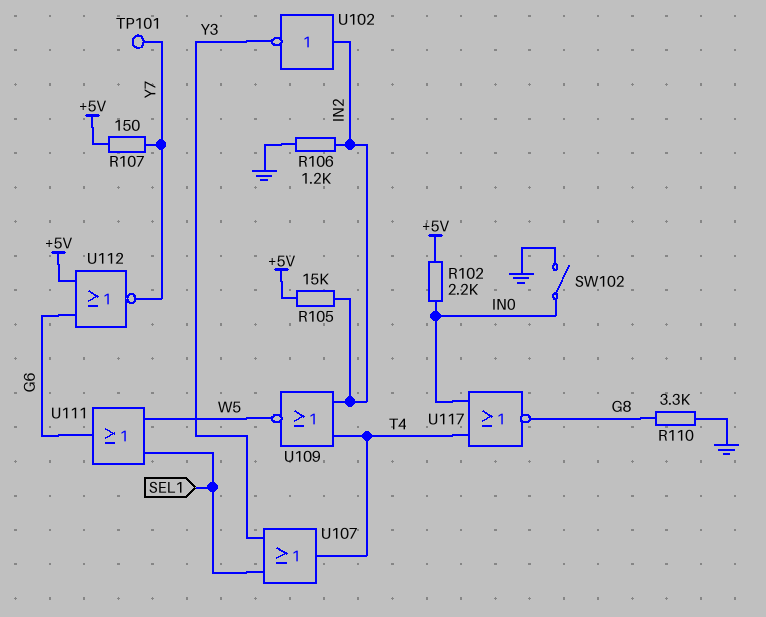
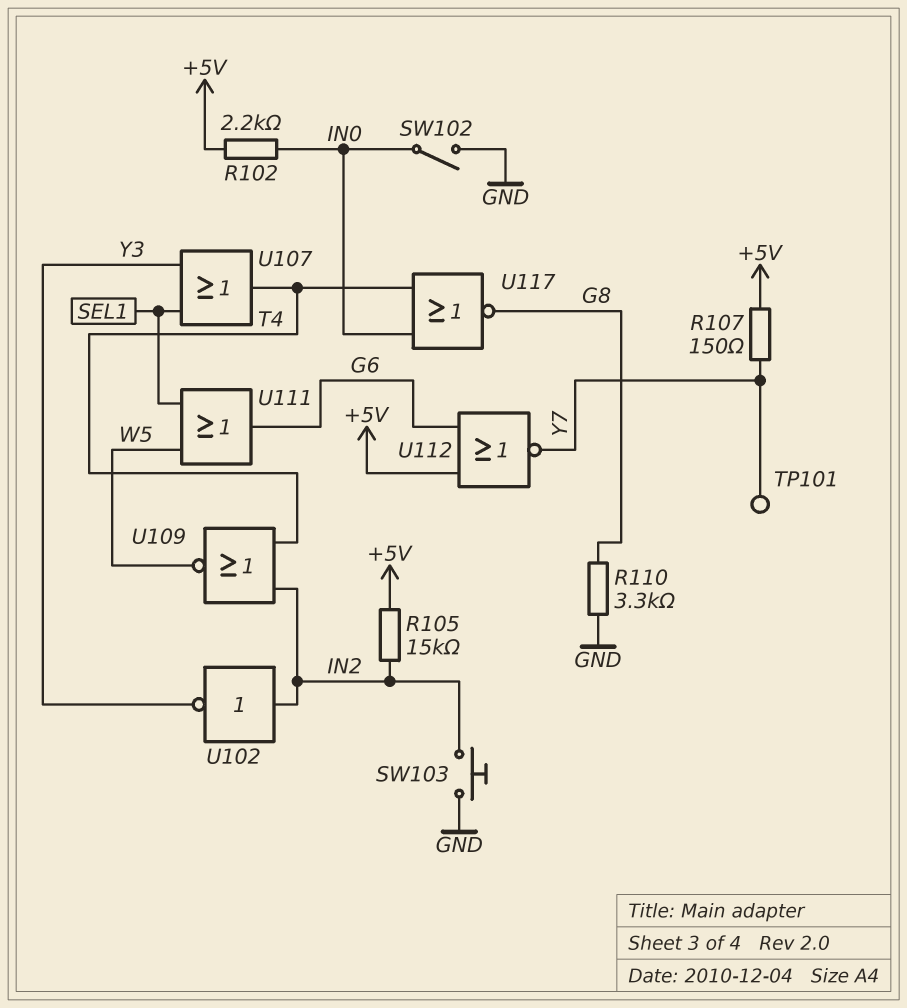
R106: 1.2k (GND, IN2) -> none
SW103: none -> button (GND, IN2)

